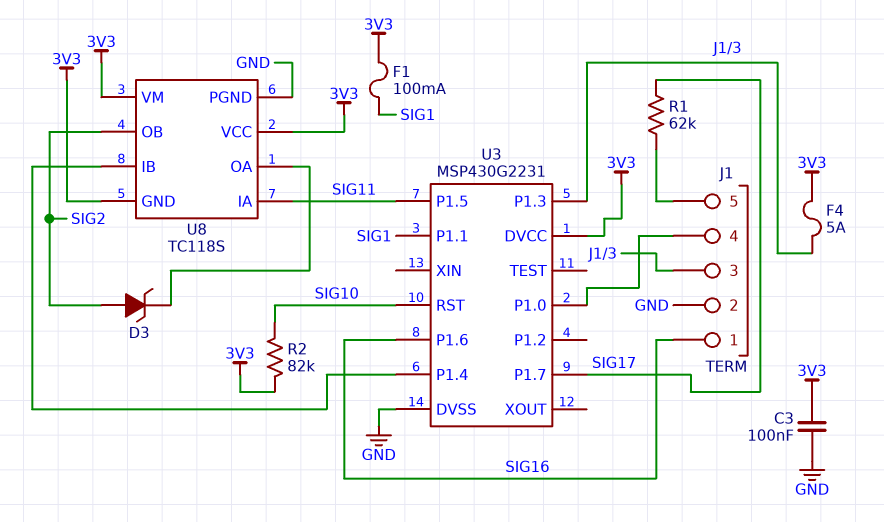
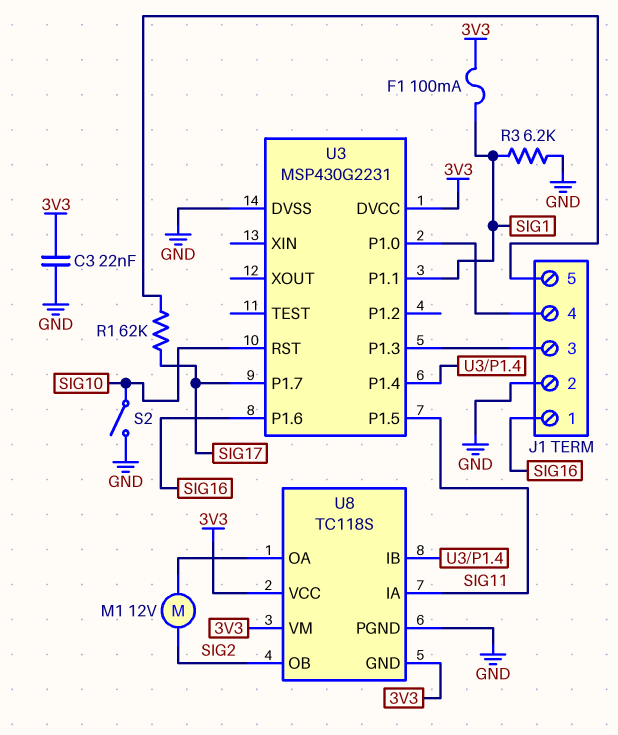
C3: 100nF (3V3, GND) -> 22nF (3V3, GND)
D3: zener (A SIG2, K U8/OA) -> none
F4: 5A (3V3, J1/3) -> none
M1: none -> motor 12V (SIG2, U8/OA)
R2: 82k (3V3, SIG10) -> none
R3: none -> 6.2k (GND, SIG1)
S2: none -> switch (GND, SIG10)

